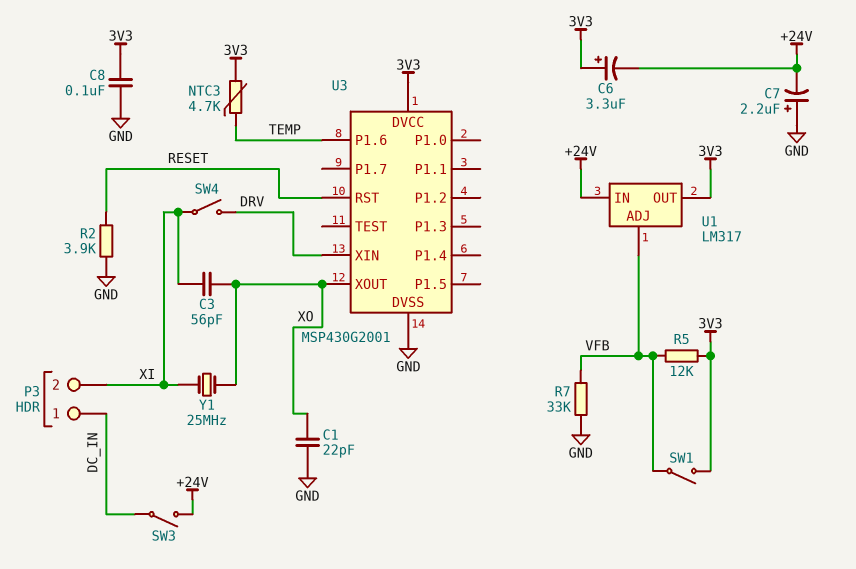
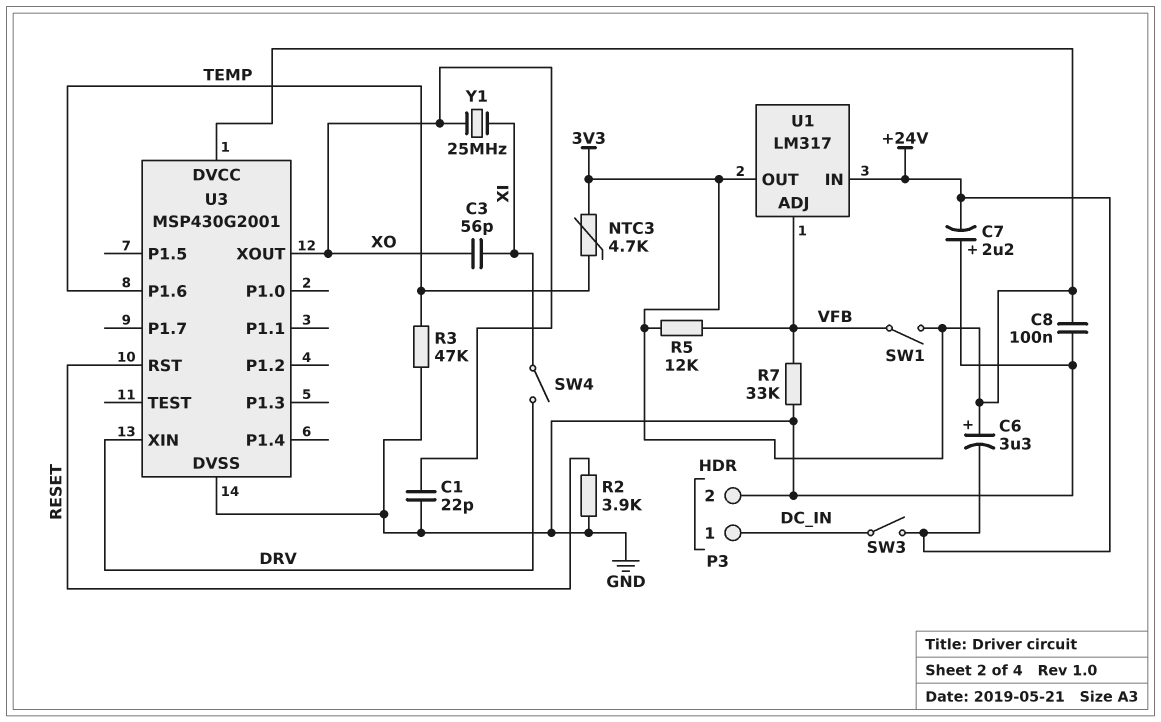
P3 pin 2: XI -> GND
R3: none -> 47k (GND, TEMP)

